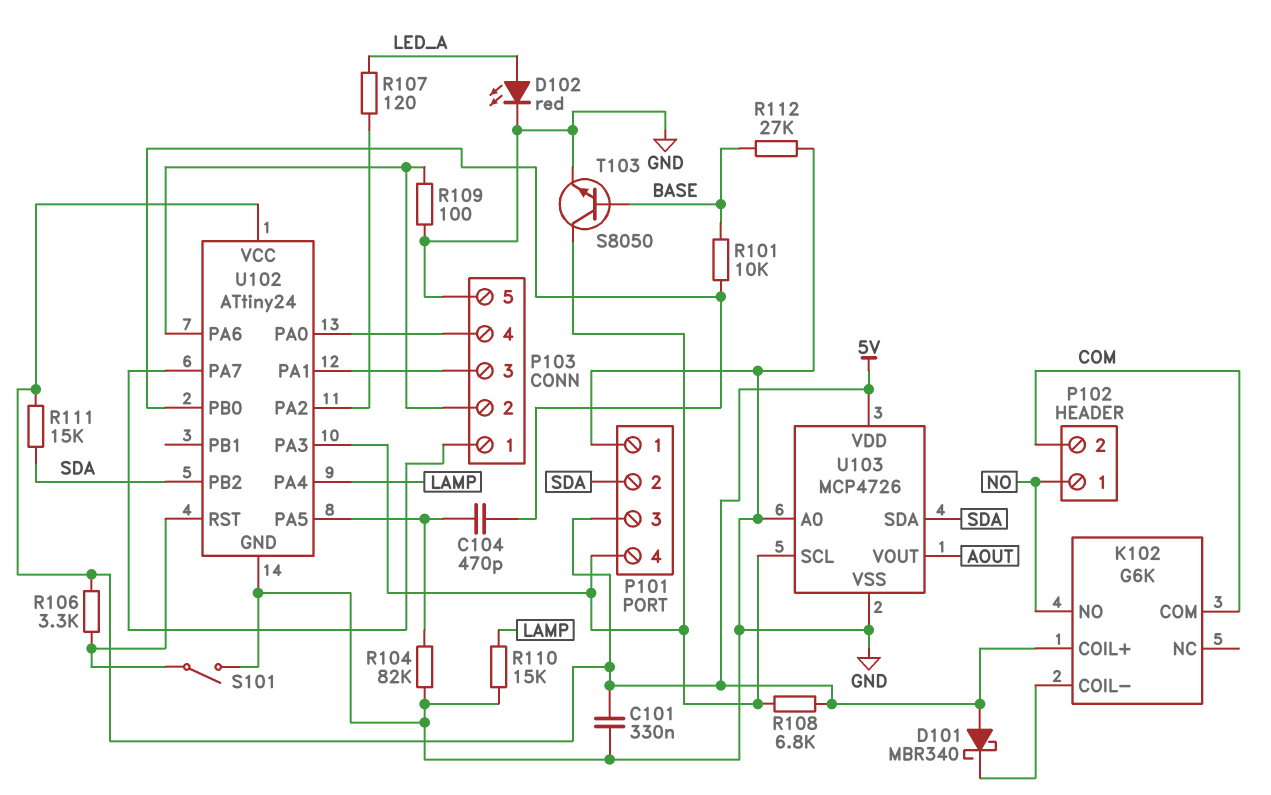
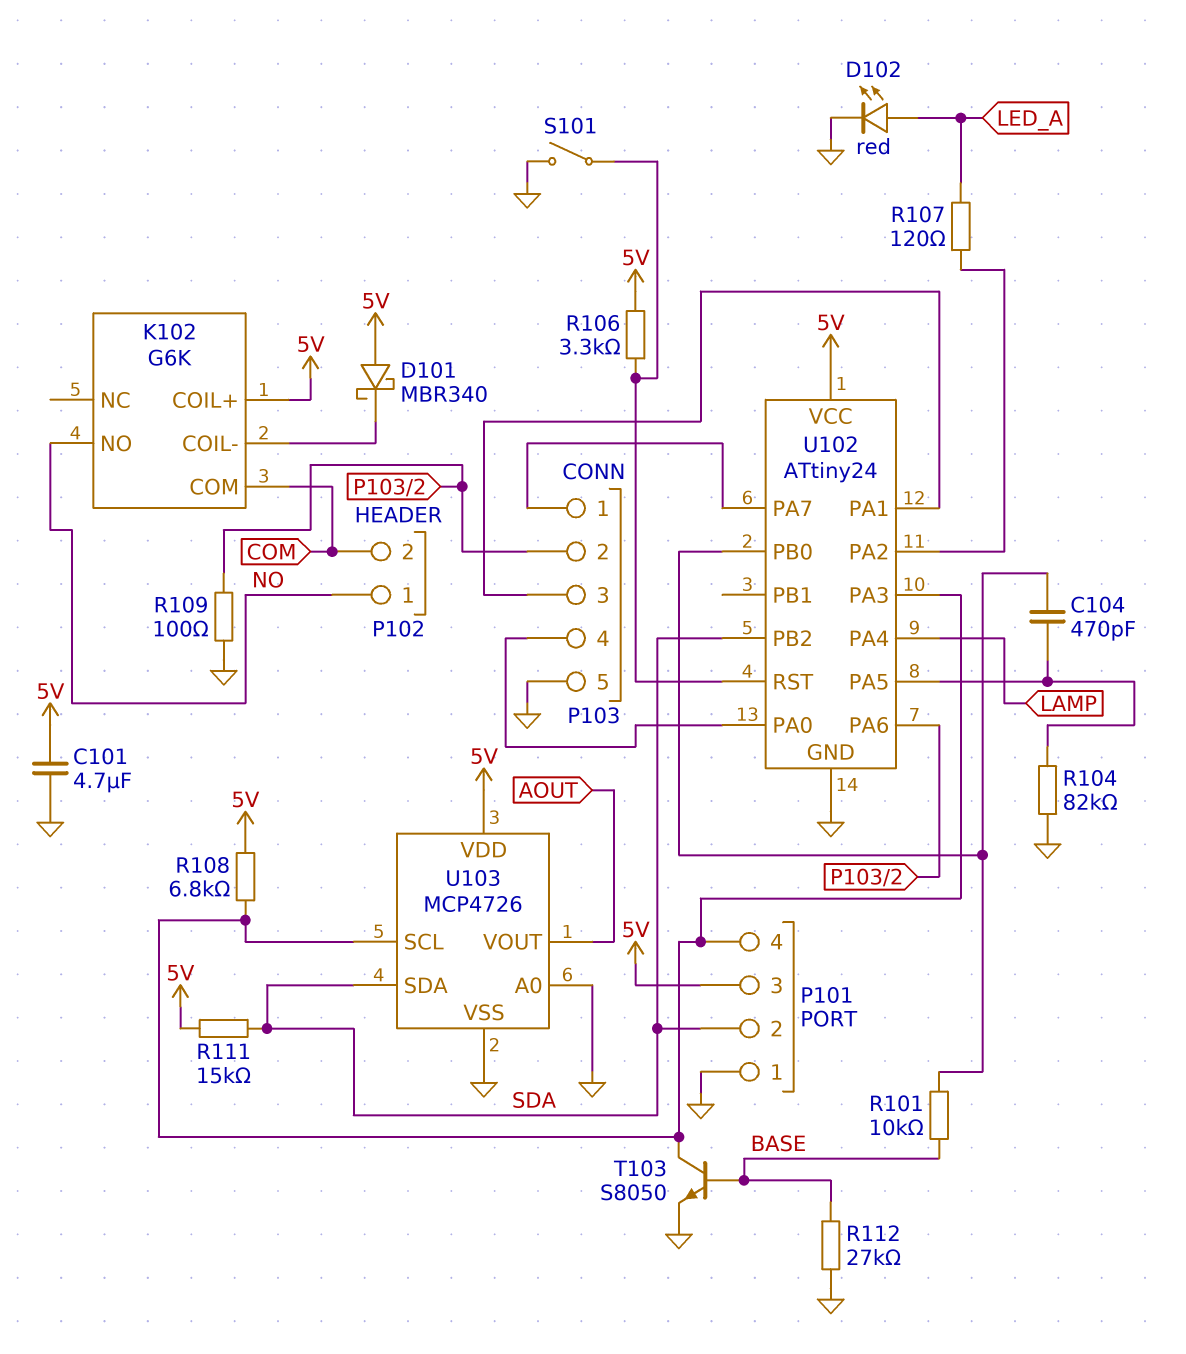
C101: 330nF (5V, GND) -> 4.7uF (5V, GND)
R110: 15k (GND, LAMP) -> none

